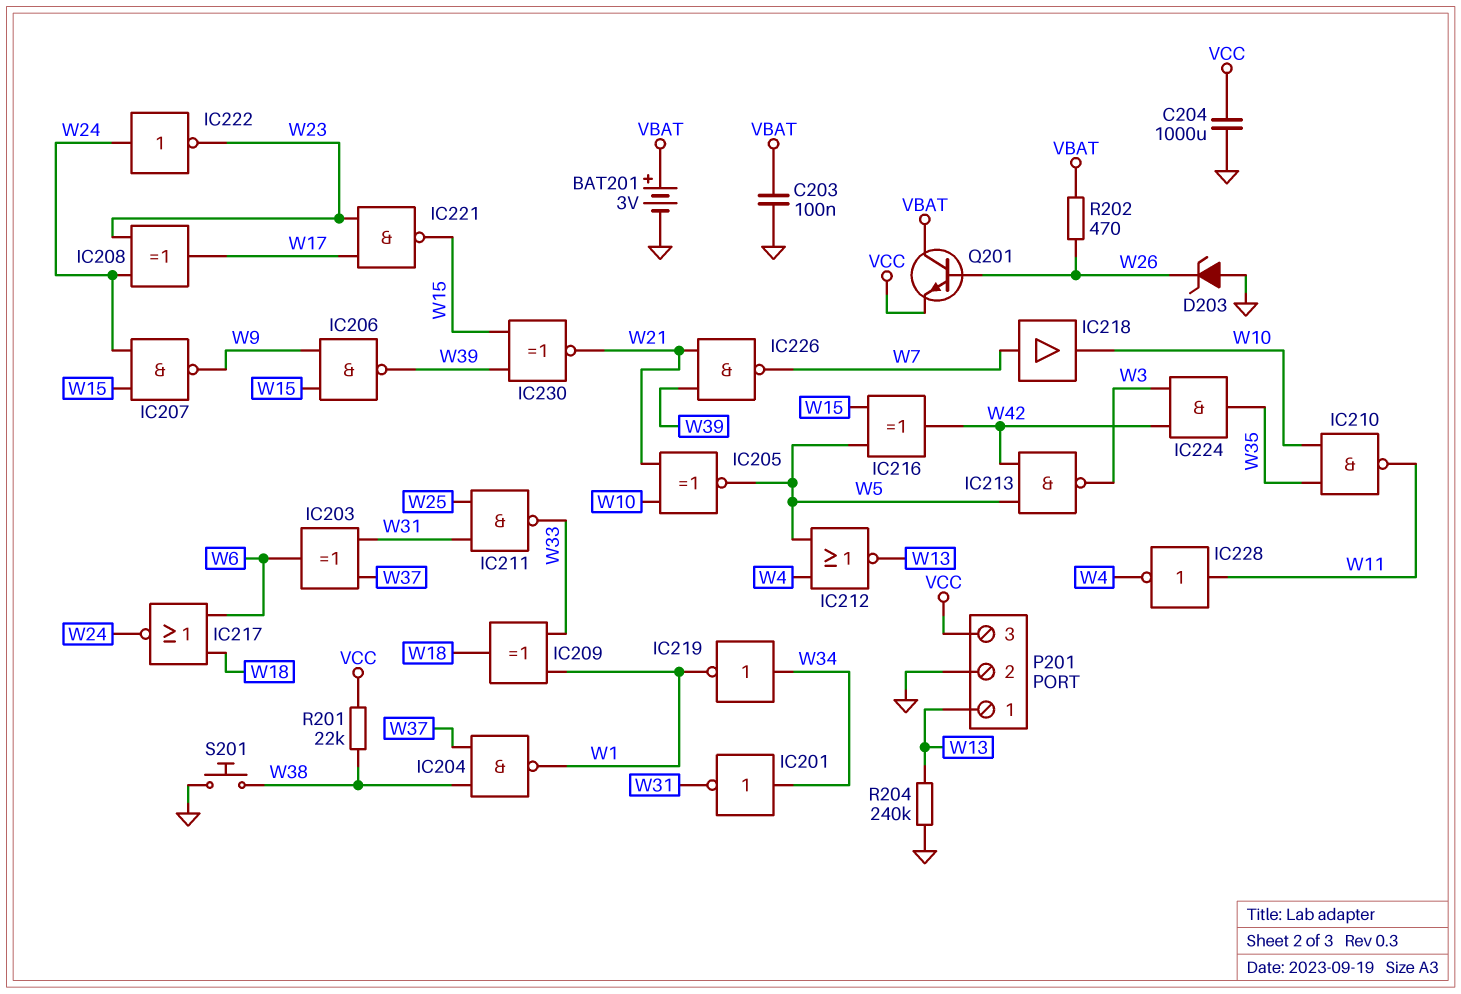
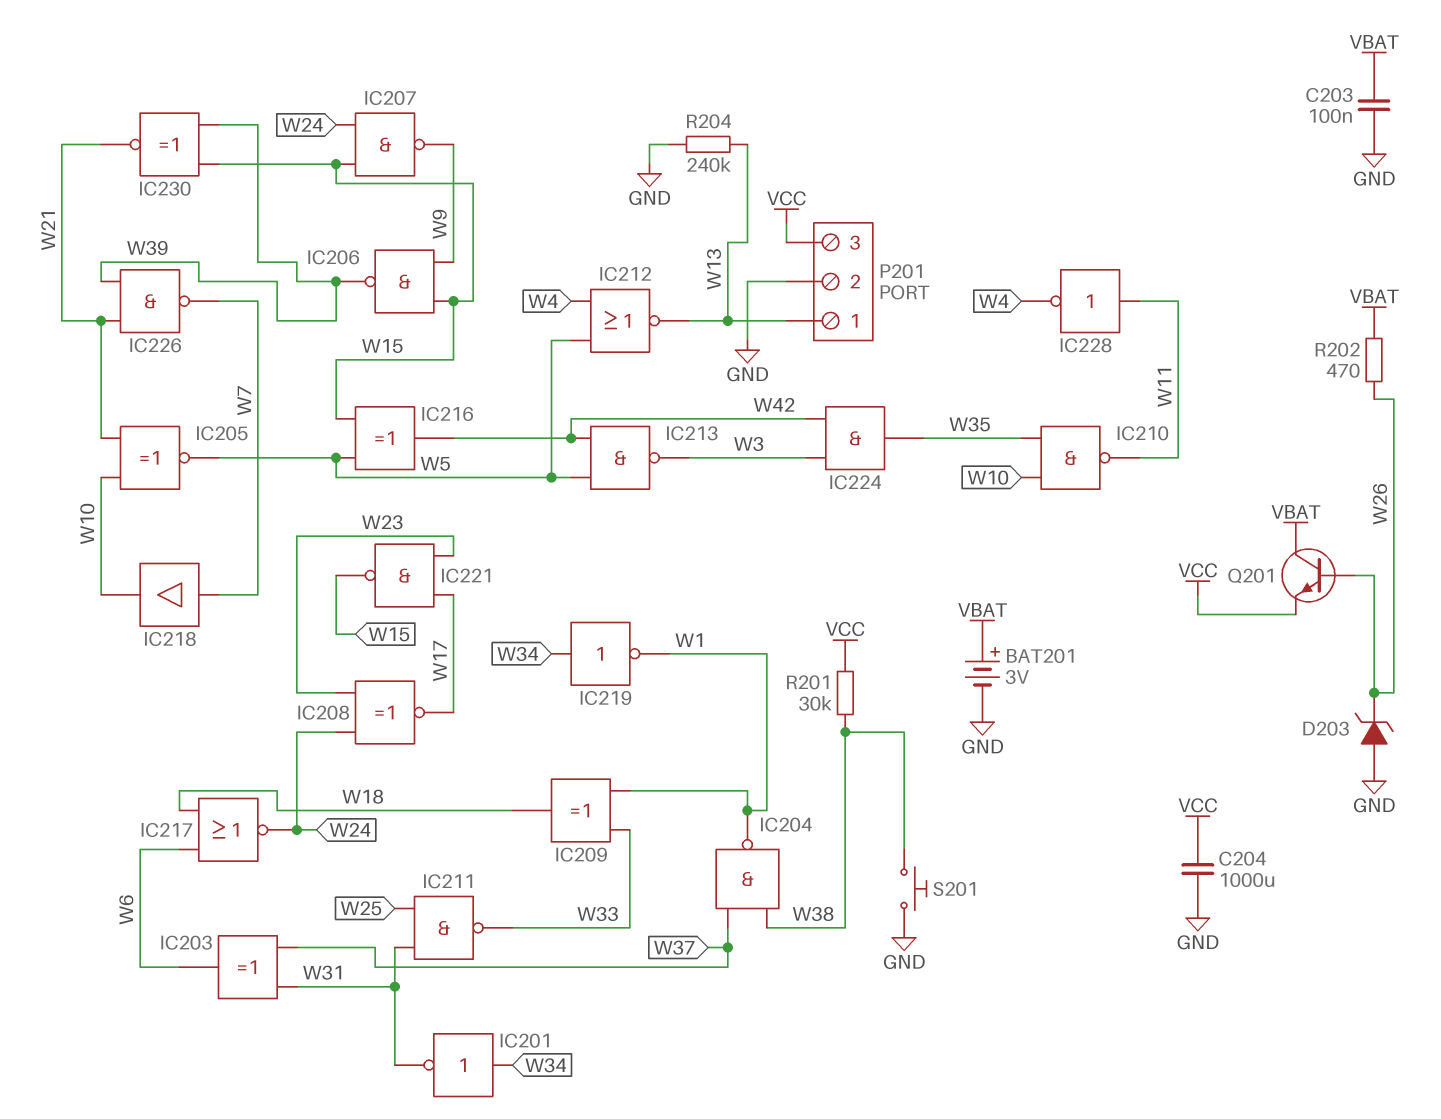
IC208: XOR (in W23, in W24, out W17) -> XNOR (in W23, in W24, out W17)
IC222: NOT (in W24, out W23) -> none
R201: 22k (VCC, W38) -> 30k (VCC, W38)

